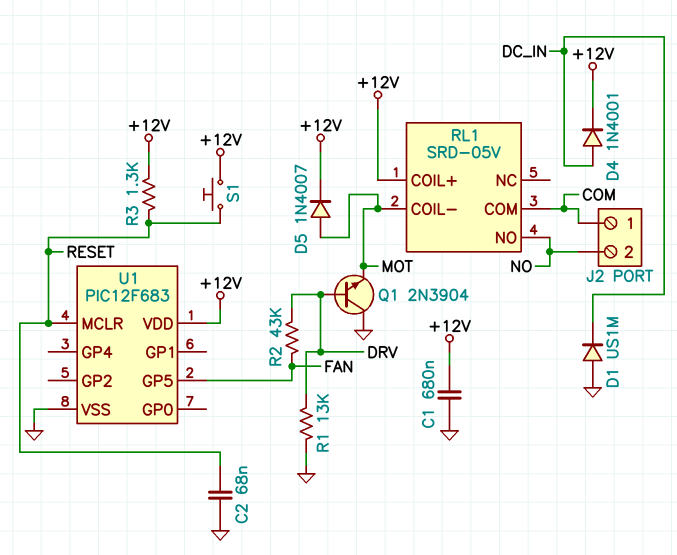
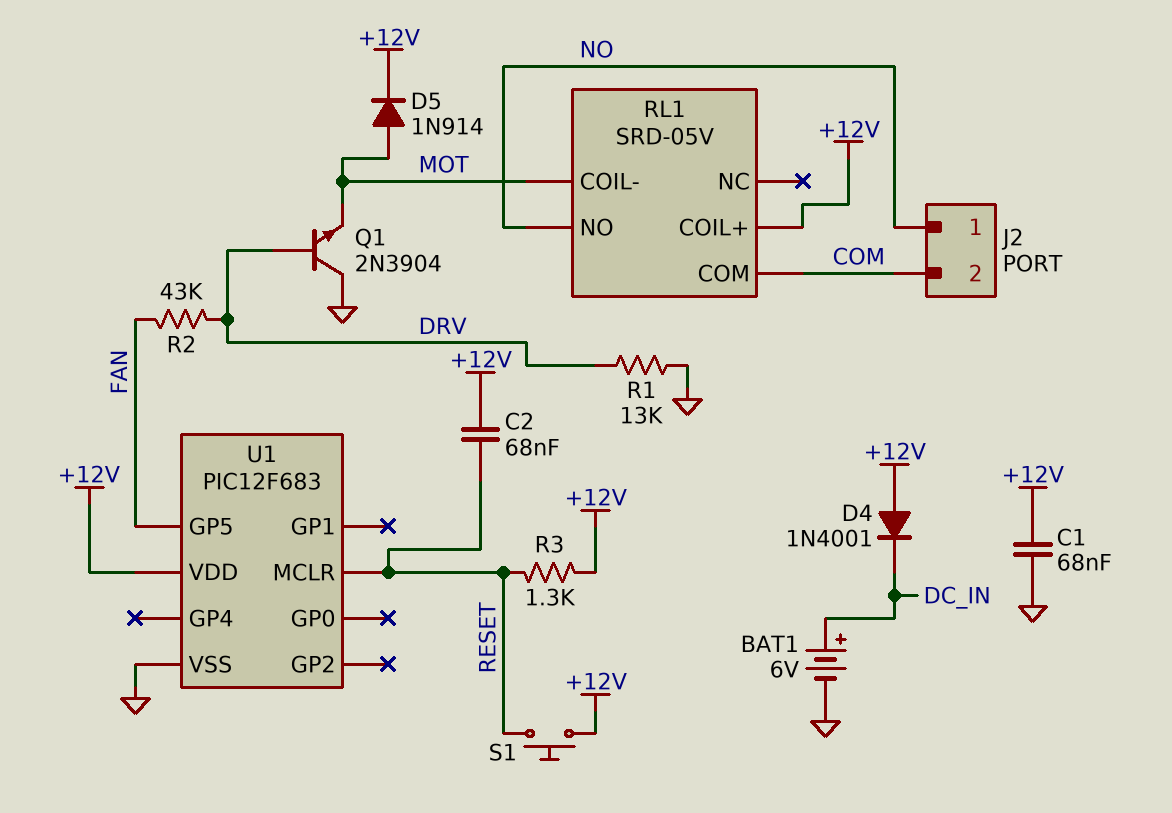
BAT1: none -> 6V (plus DC_IN, minus GND)
C1: 680nF (+12V, GND) -> 68nF (+12V, GND)
C2: 68nF (GND, RESET) -> 68nF (+12V, RESET)
D1: diode US1M (A GND, K DC_IN) -> none
D4: diode 1N4001 (A DC_IN, K +12V) -> diode 1N4001 (A +12V, K DC_IN)
D5: diode 1N4007 (A MOT, K +12V) -> diode 1N914 (A MOT, K +12V)
J2 pin 1: COM -> NO
J2 pin 2: NO -> COM

